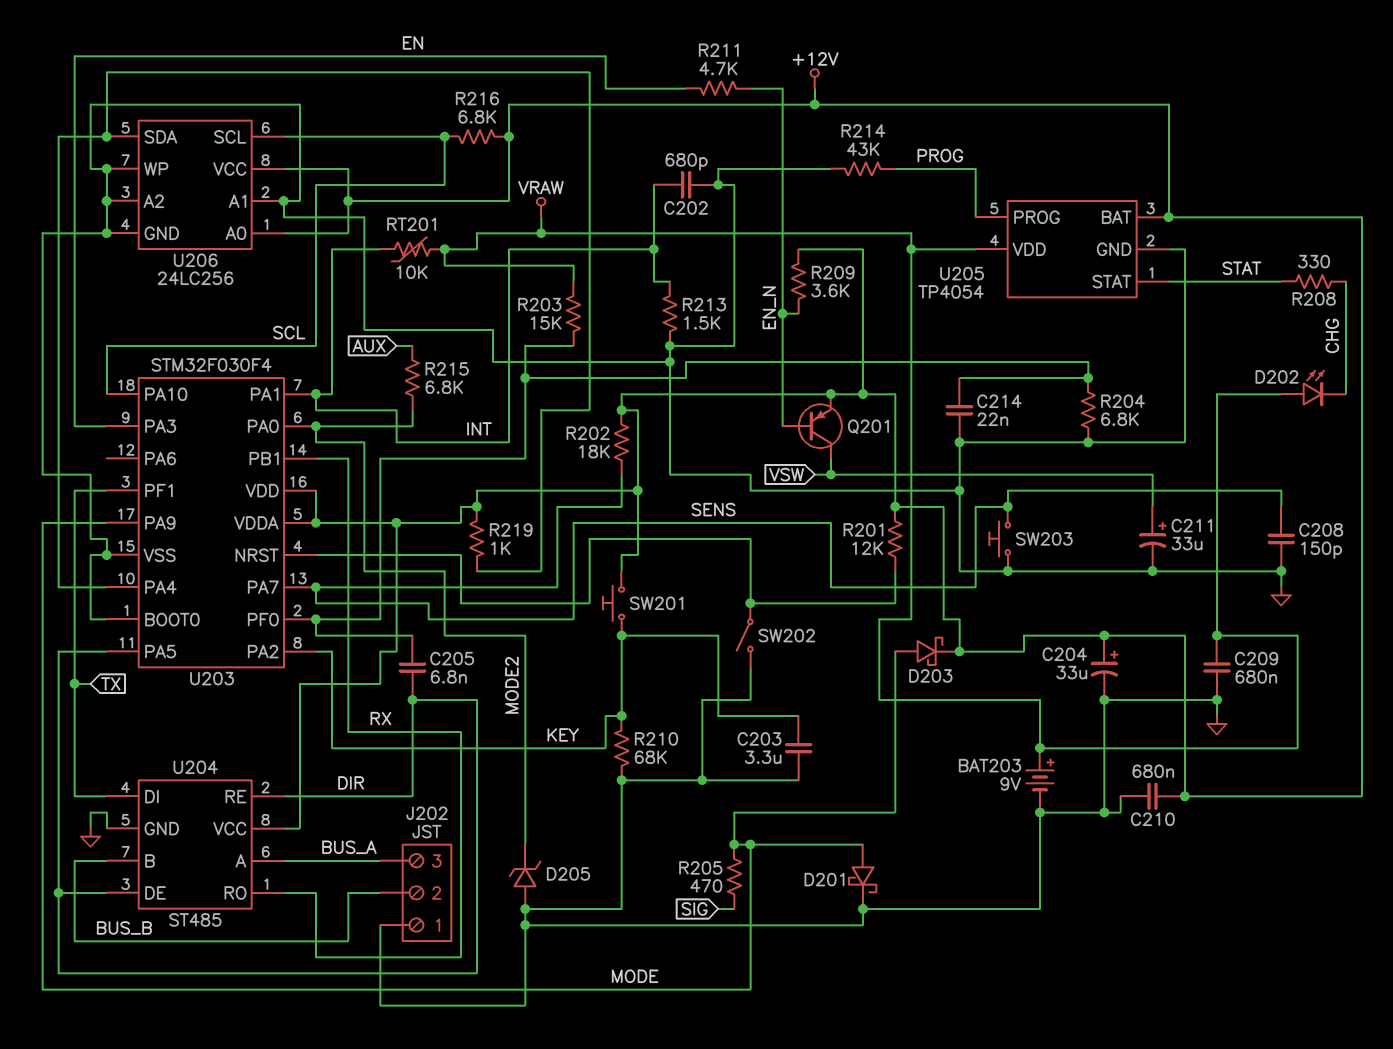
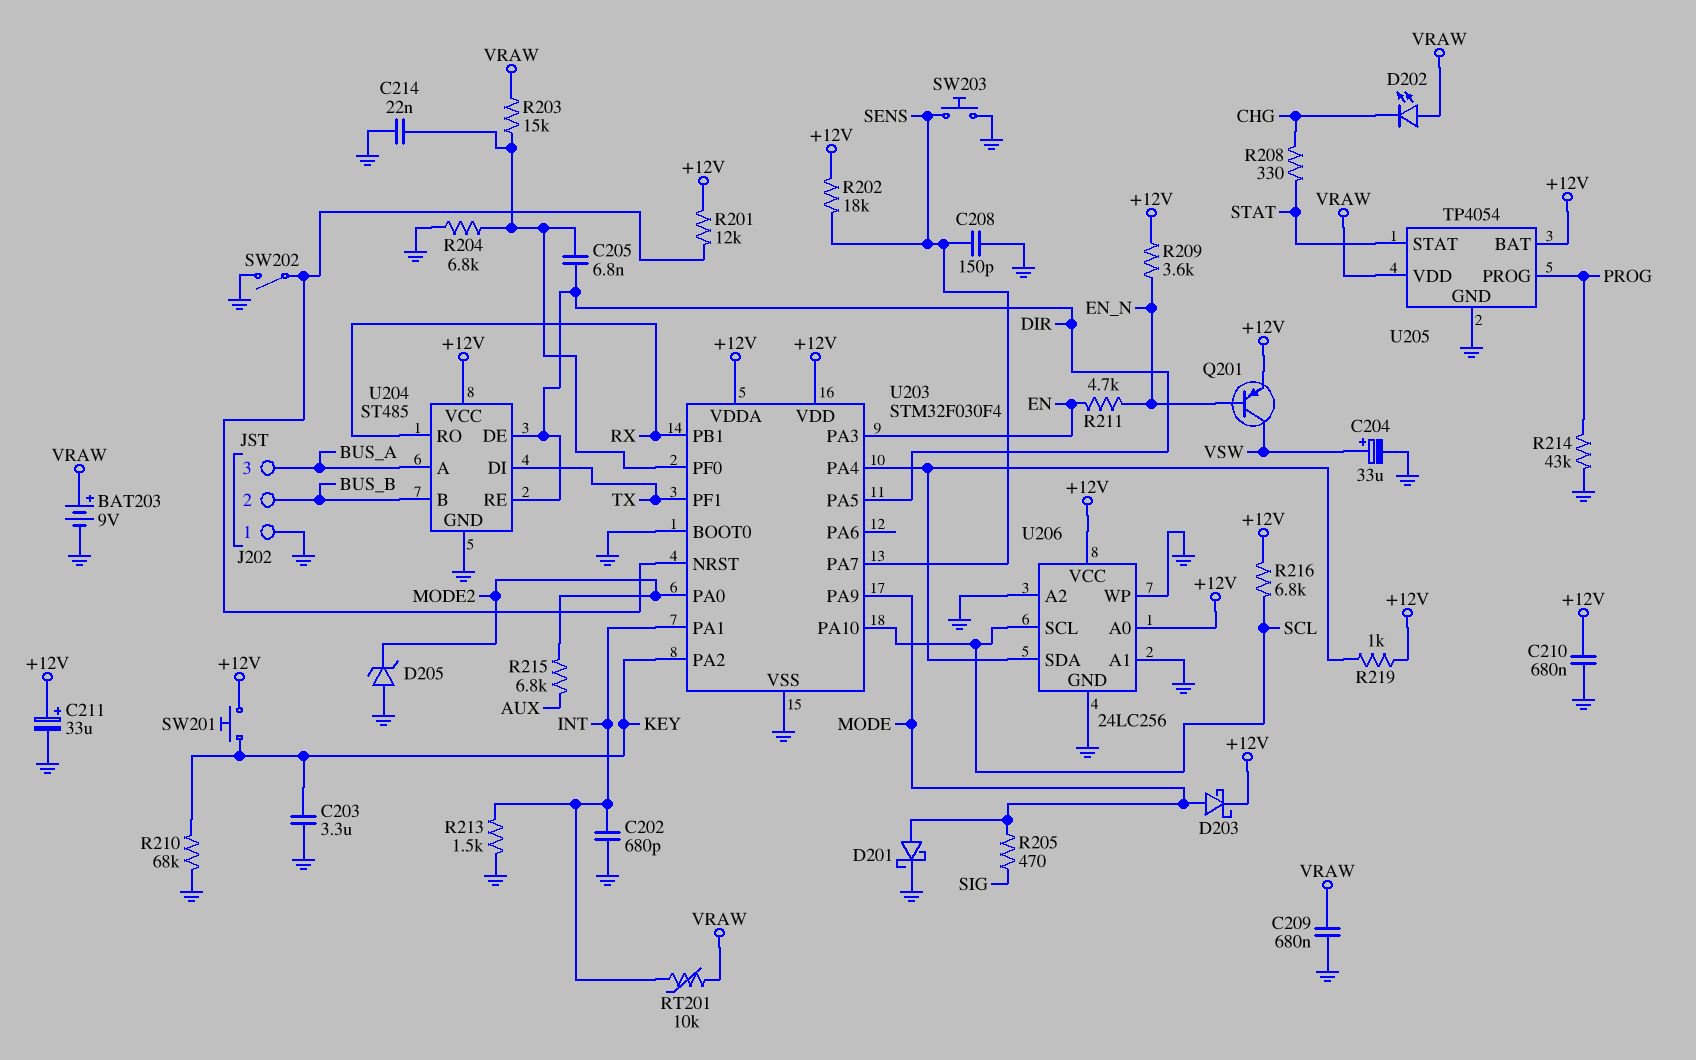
C204: 33uF (plus +12V, minus GND) -> 33uF (plus VSW, minus GND)
C211: 33uF (plus VSW, minus GND) -> 33uF (plus +12V, minus GND)

